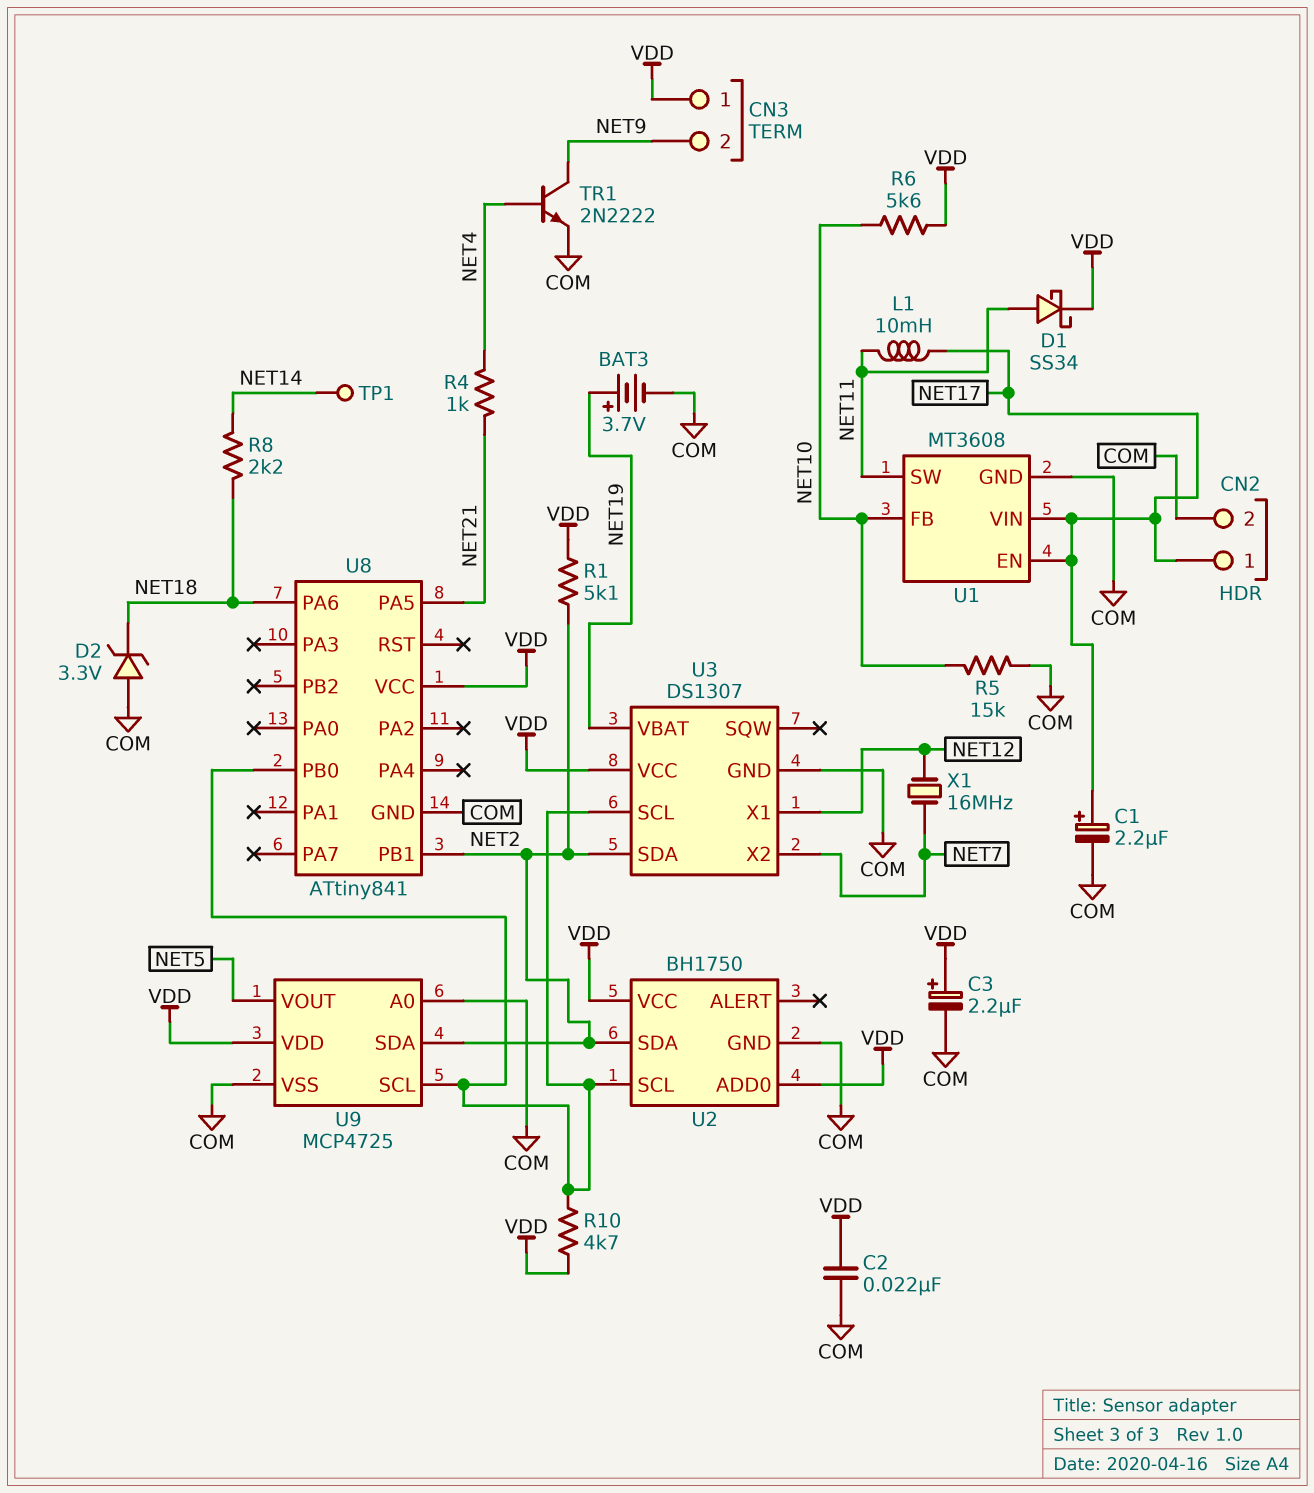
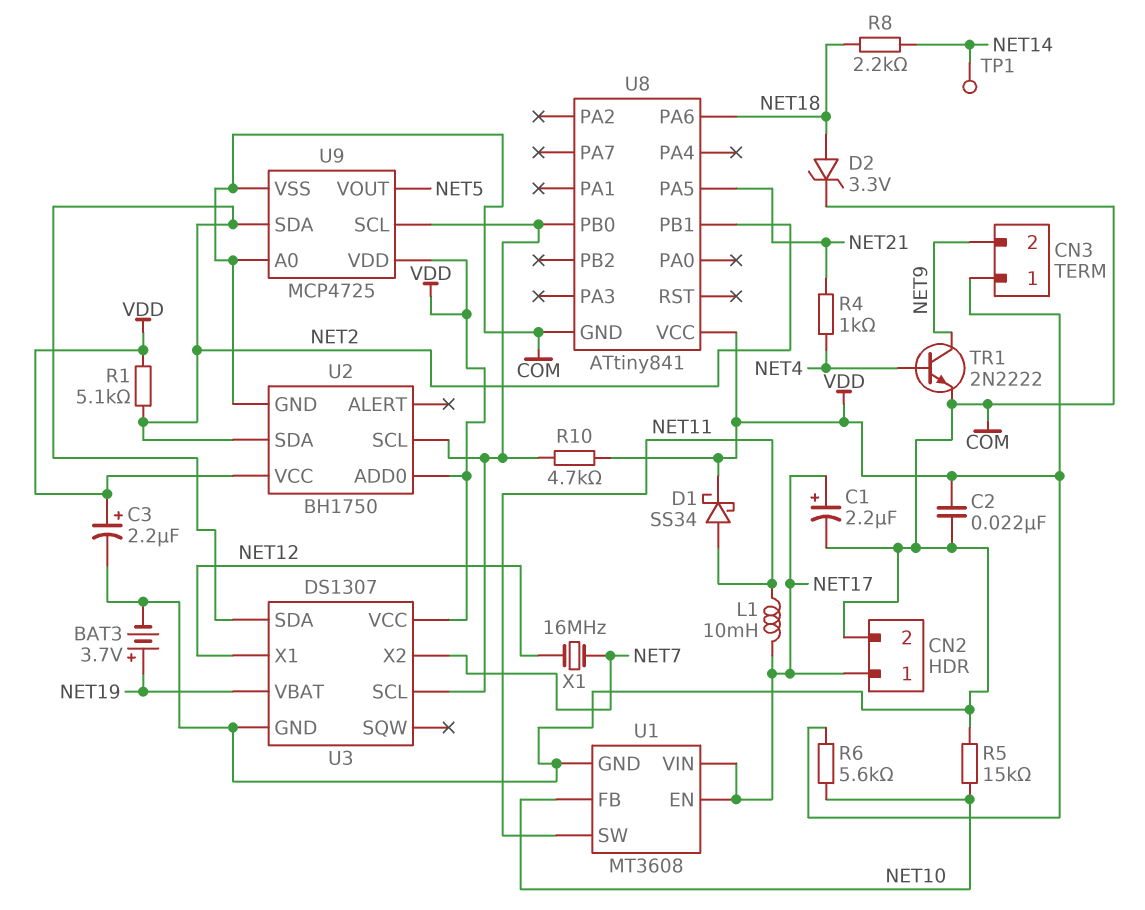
D2: zener 3.3V (A COM, K NET18) -> zener 3.3V (A NET18, K COM)

